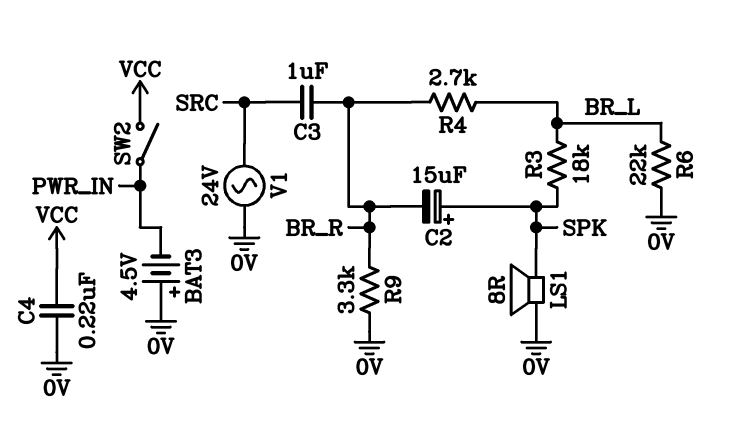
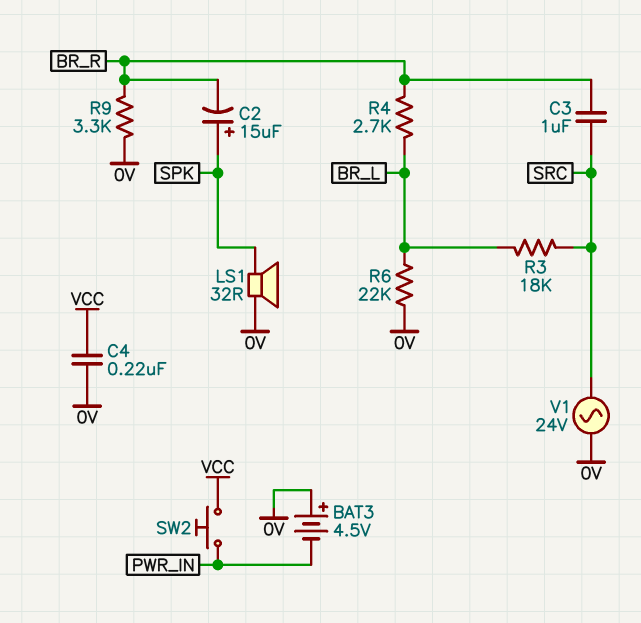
LS1: speaker 8R (0V, SPK) -> speaker 32R (0V, SPK)
R3: 18k (BR_L, SPK) -> 18k (BR_L, SRC)
SW2: switch (PWR_IN, VCC) -> button (PWR_IN, VCC)

